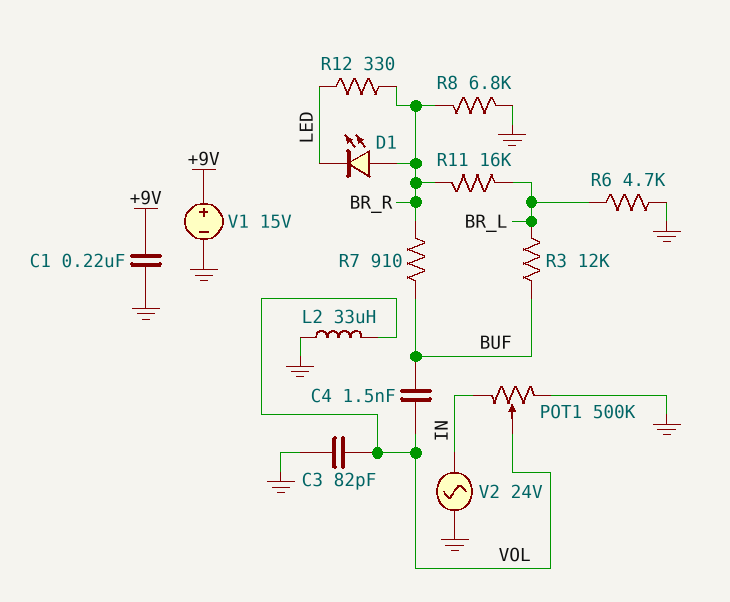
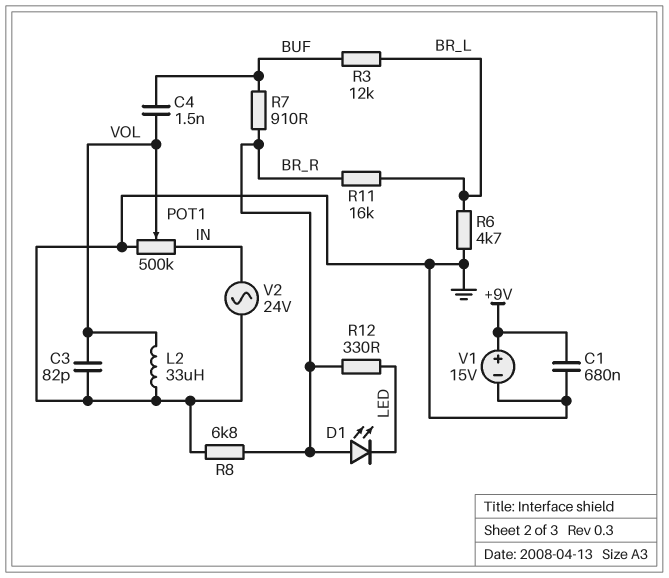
C1: 220nF (+9V, GND) -> 680nF (+9V, GND)

